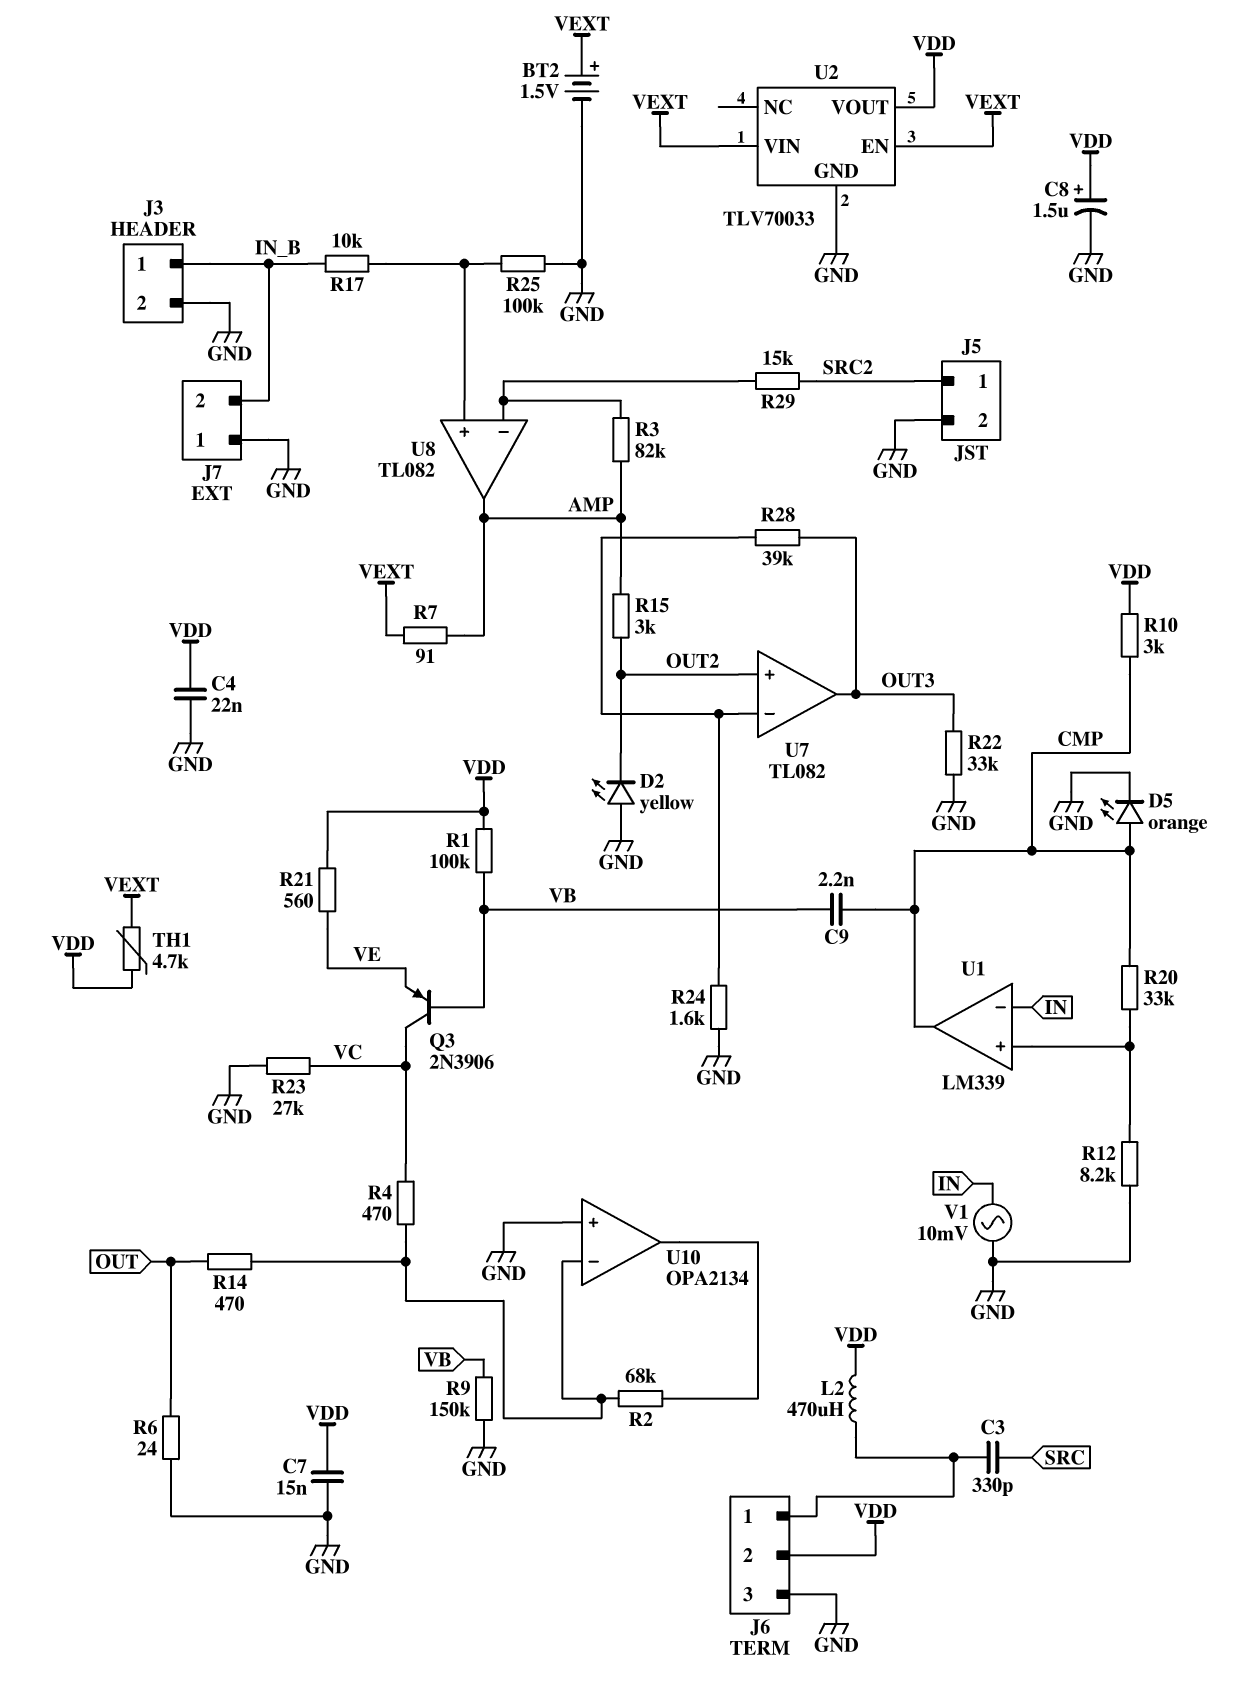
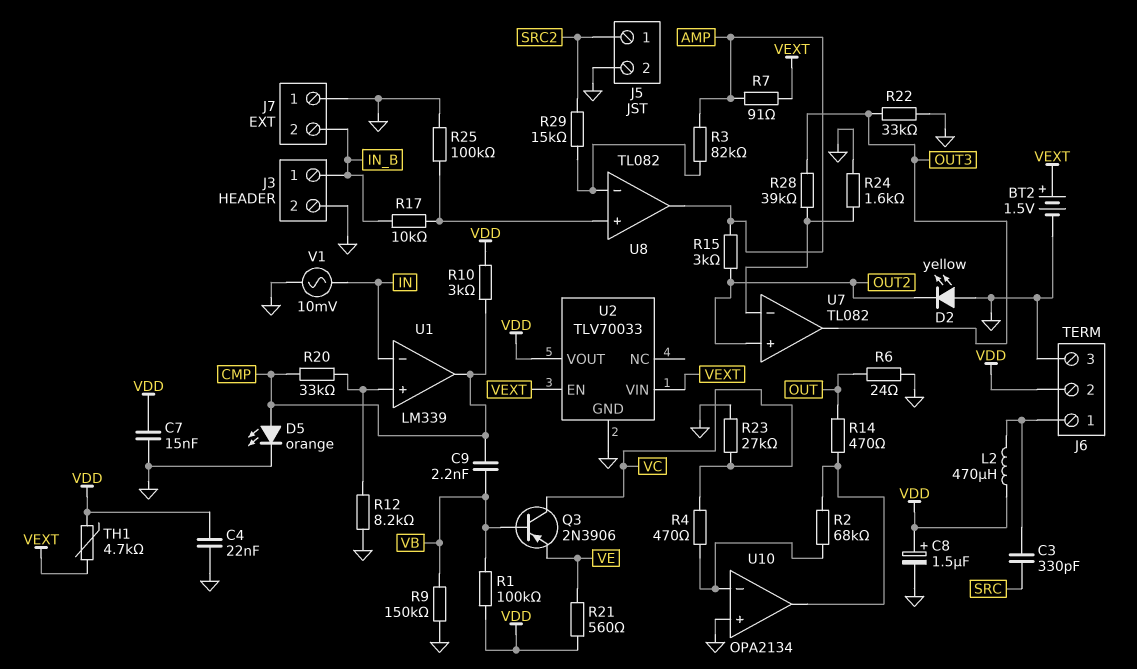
R14: 470 (OUT, U10/in-) -> 470 (OUT, U10/out)

